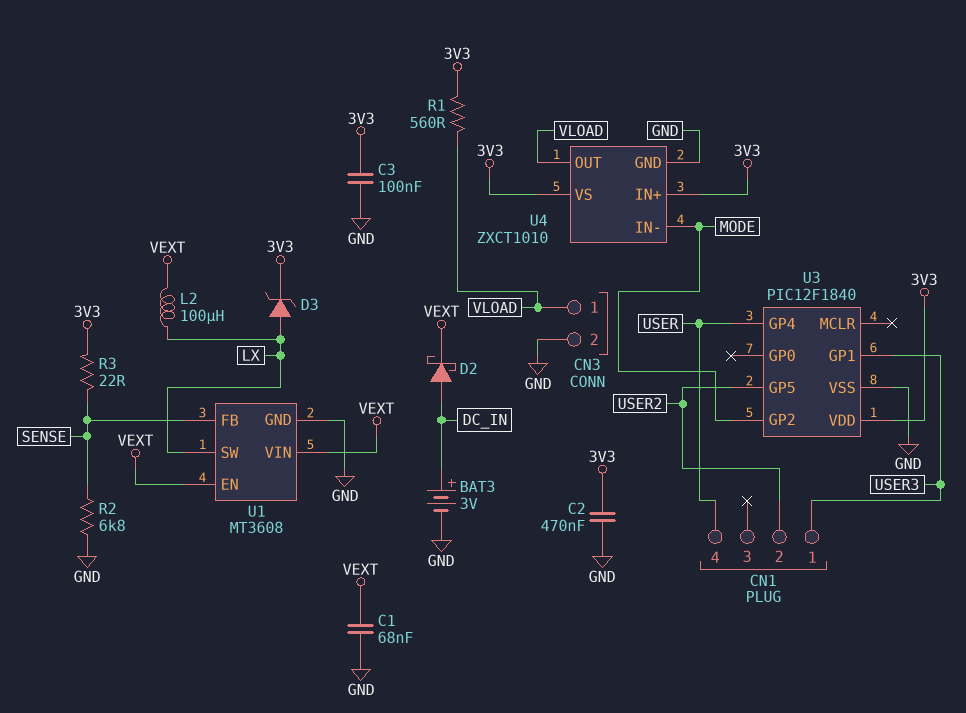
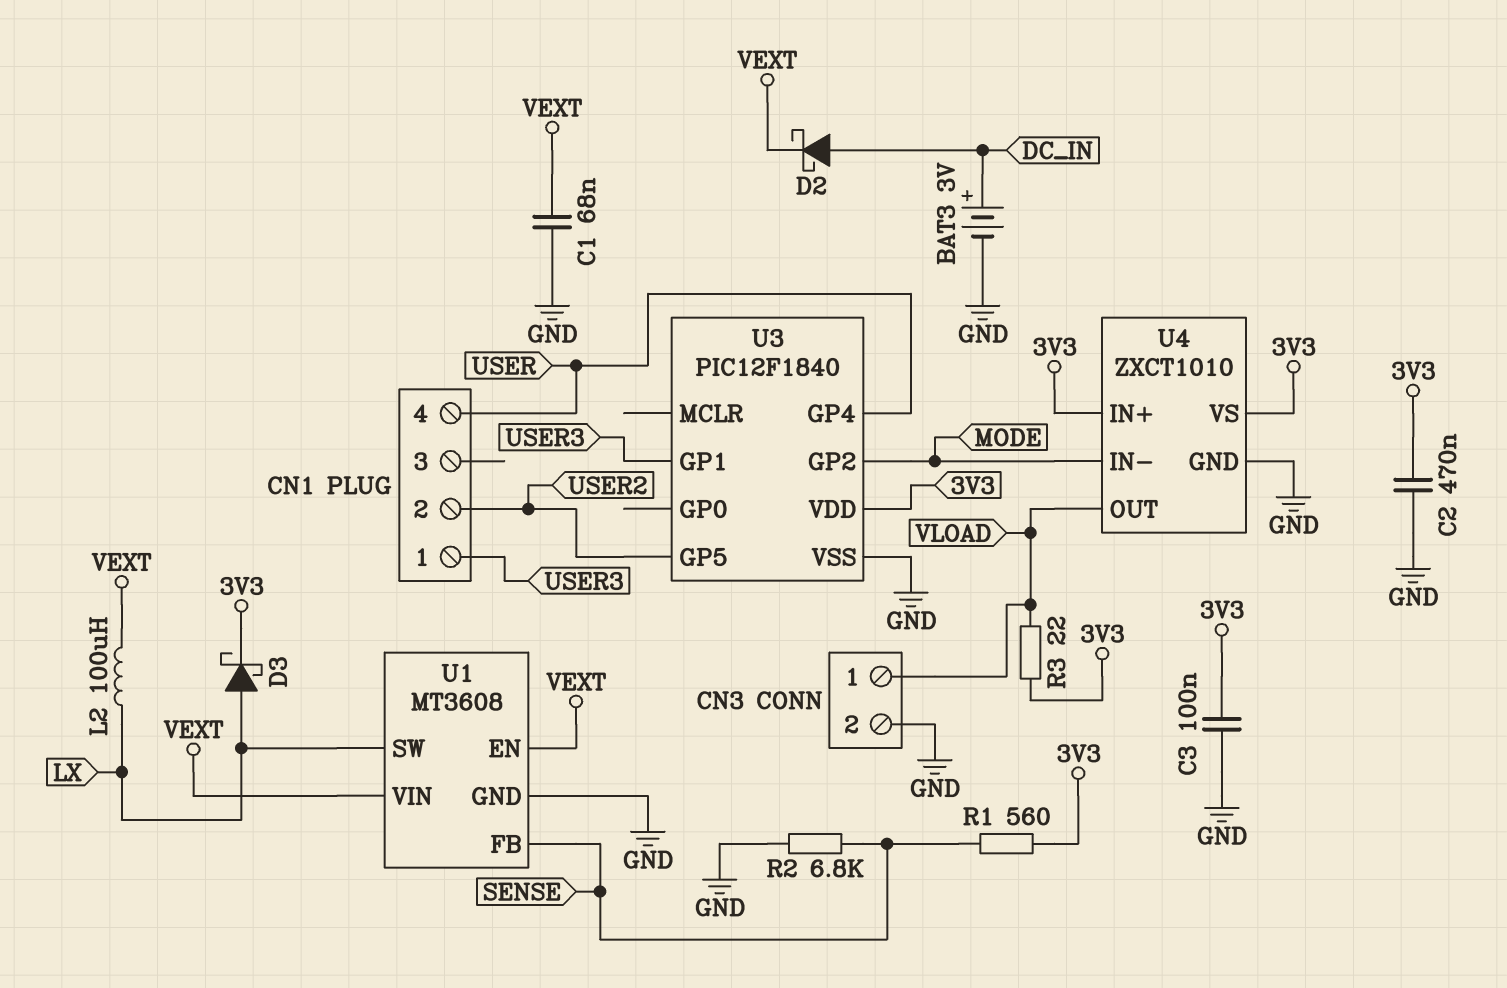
D3: zener (A LX, K 3V3) -> schottky (A LX, K 3V3)
R1: 560 (3V3, VLOAD) -> 560 (3V3, SENSE)
R3: 22 (3V3, SENSE) -> 22 (3V3, VLOAD)

